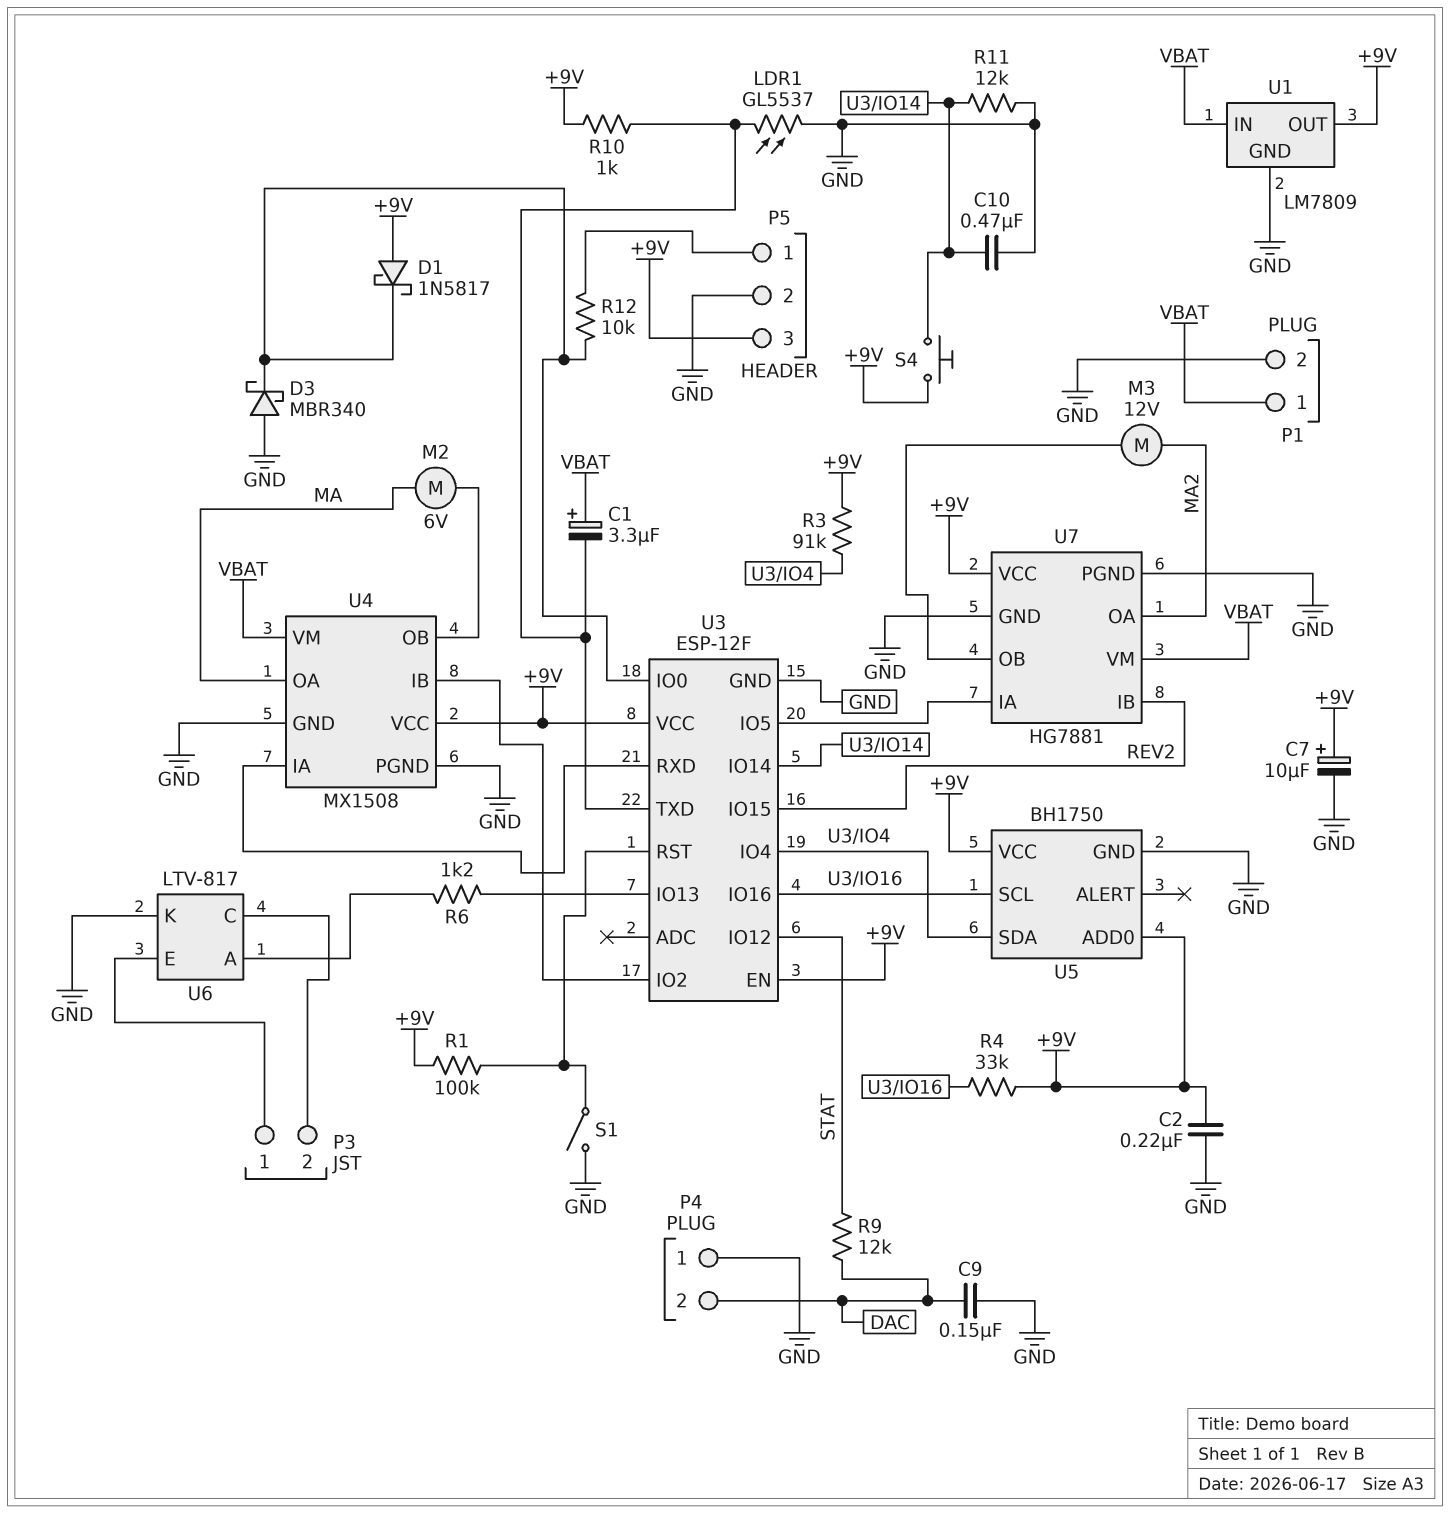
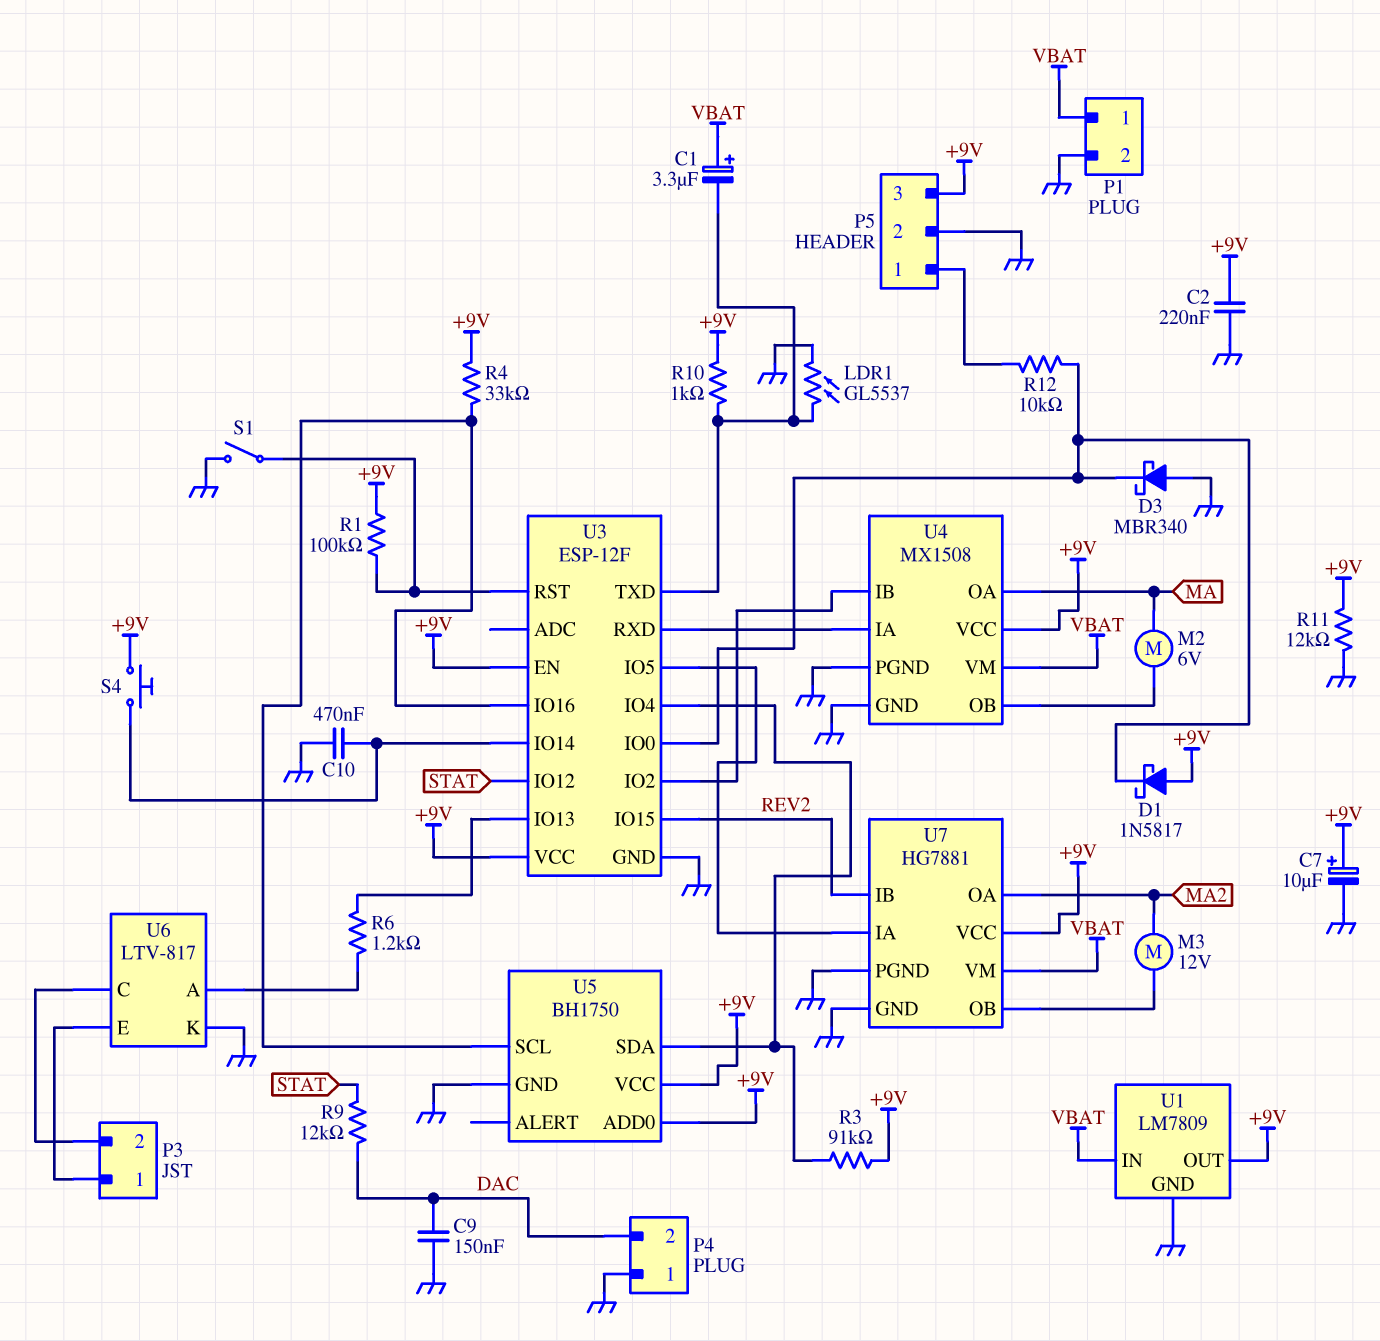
R11: 12k (GND, U3/IO14) -> 12k (+9V, GND)

